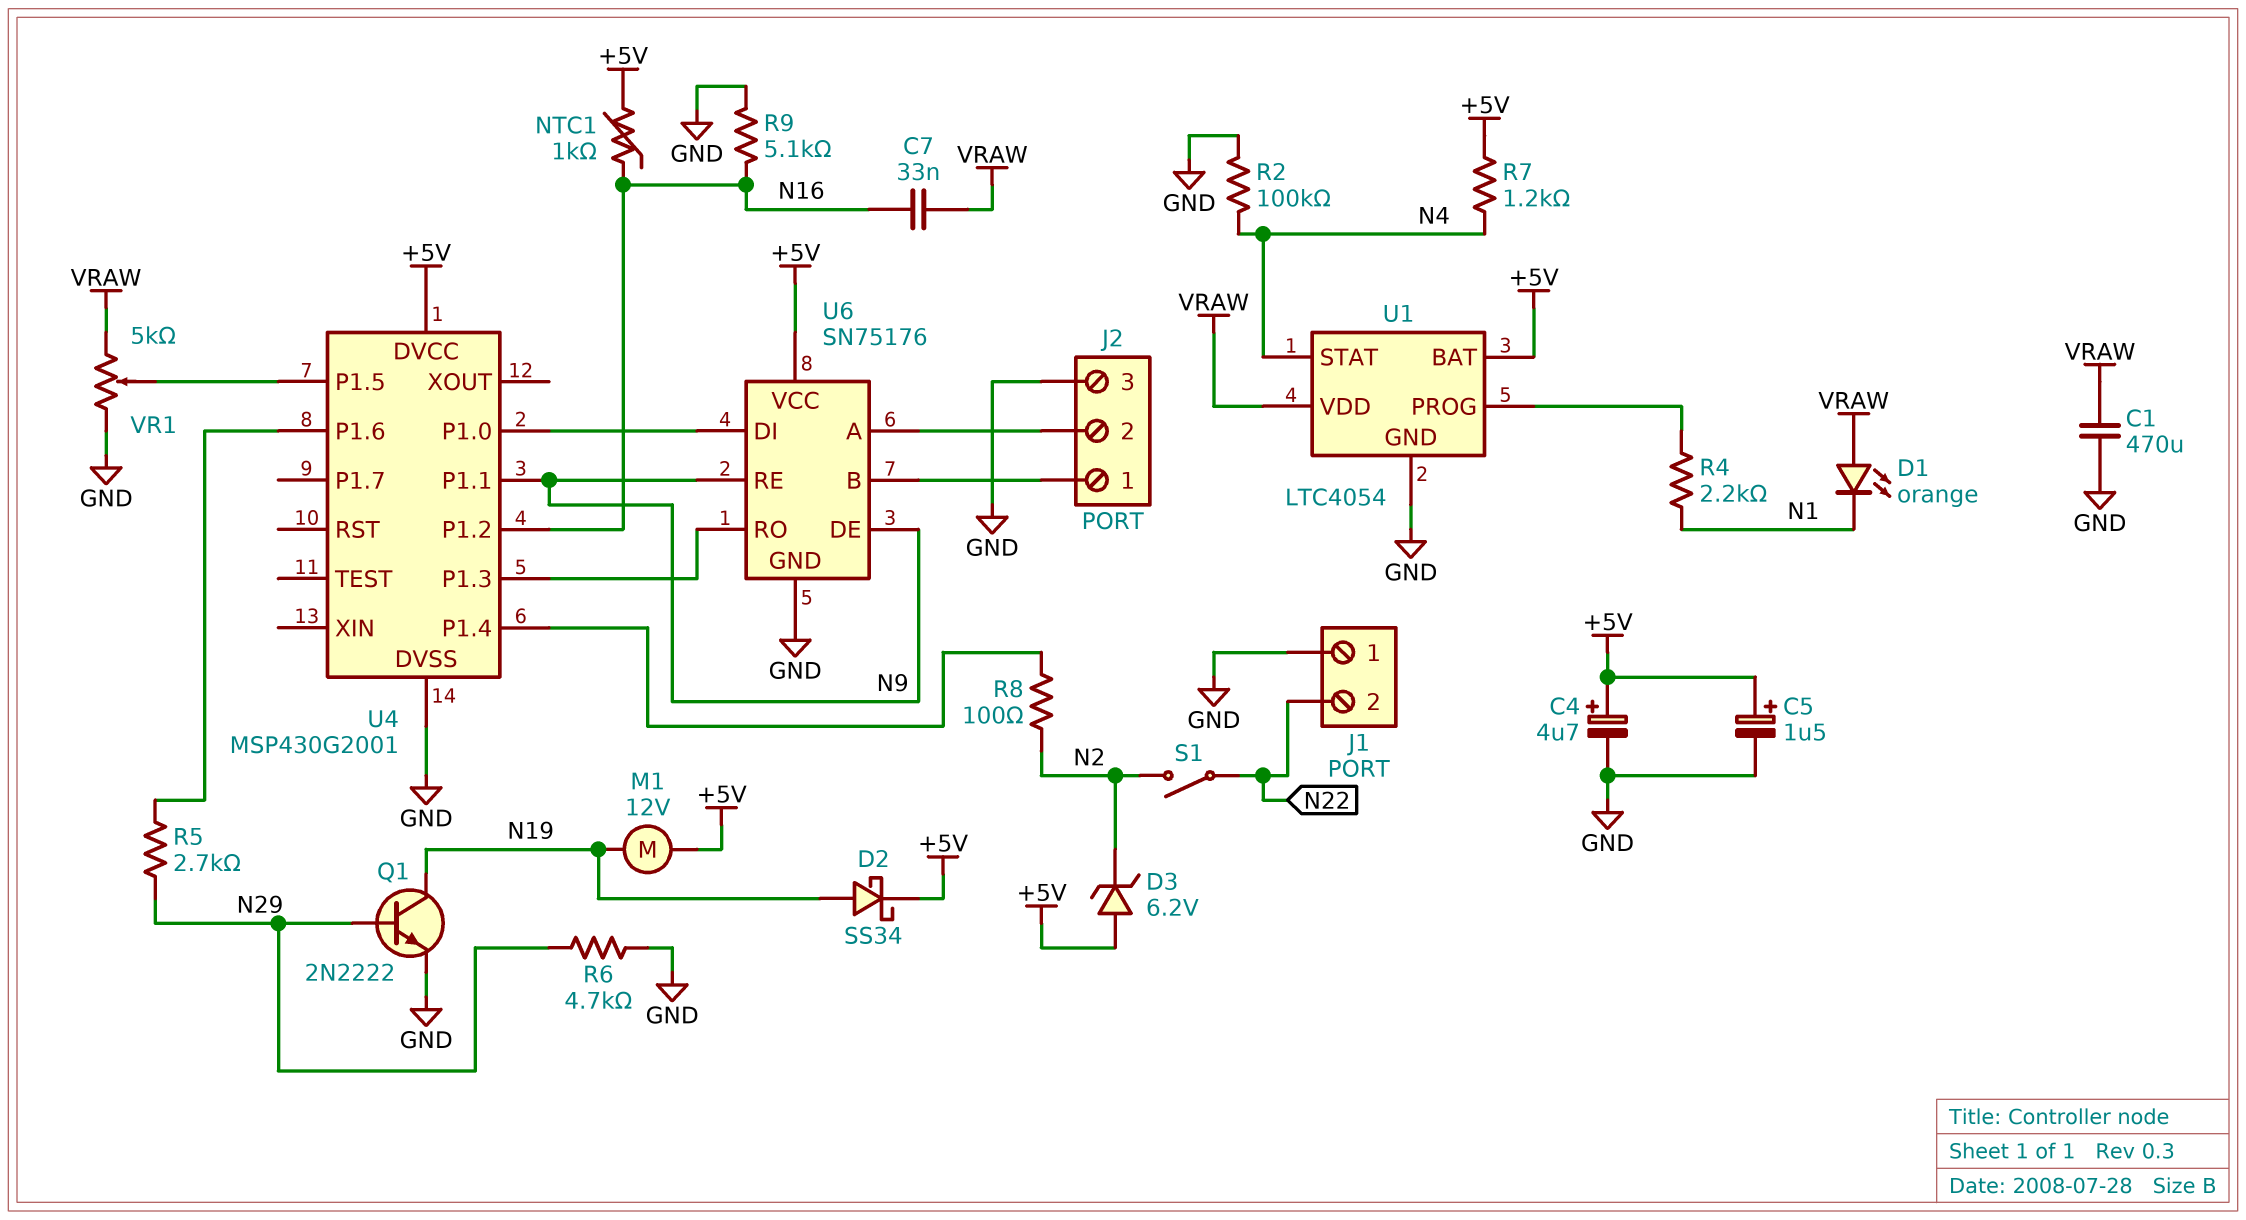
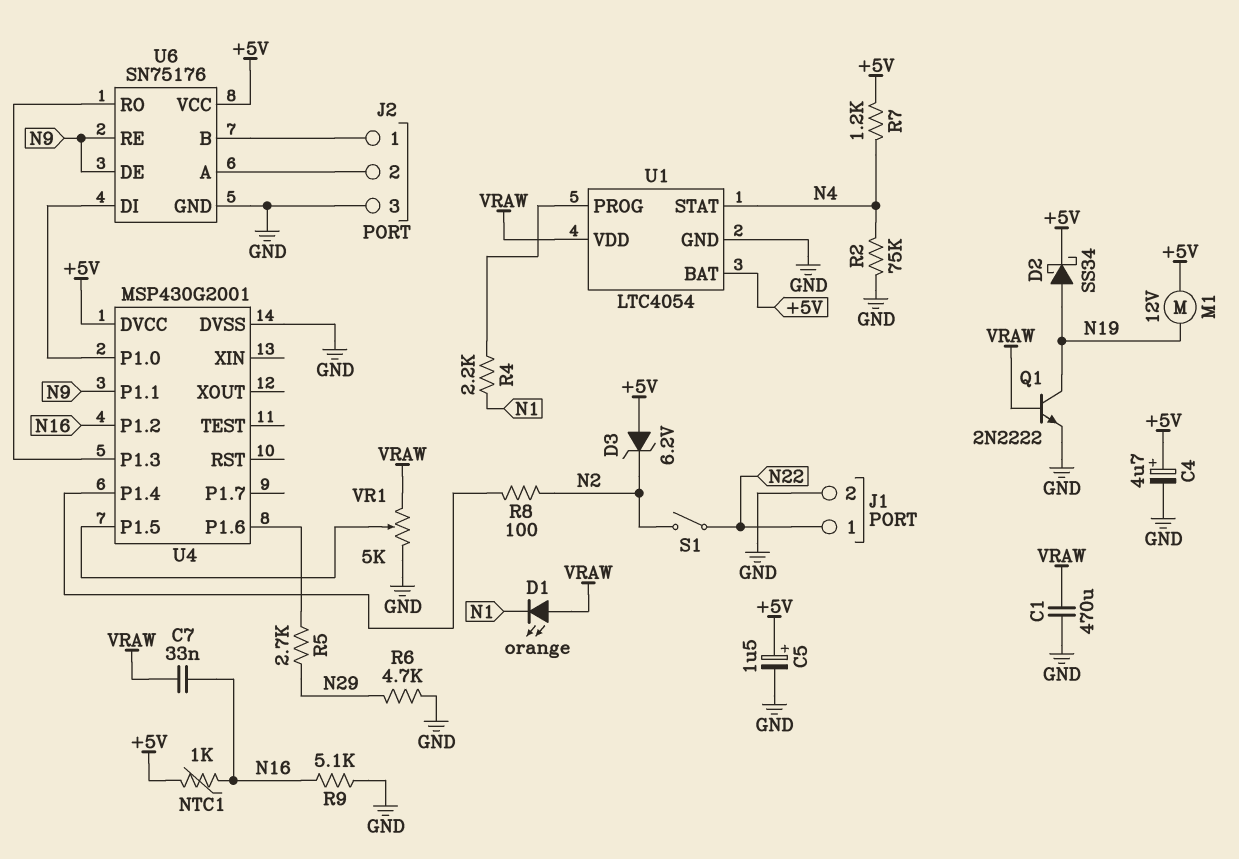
J1 pin 1: GND -> N22
J1 pin 2: N22 -> GND
Q1: NPN 2N2222 (B N29, C N19, E GND) -> NPN 2N2222 (B VRAW, C N19, E GND)
R2: 100k (GND, N4) -> 75k (GND, N4)

